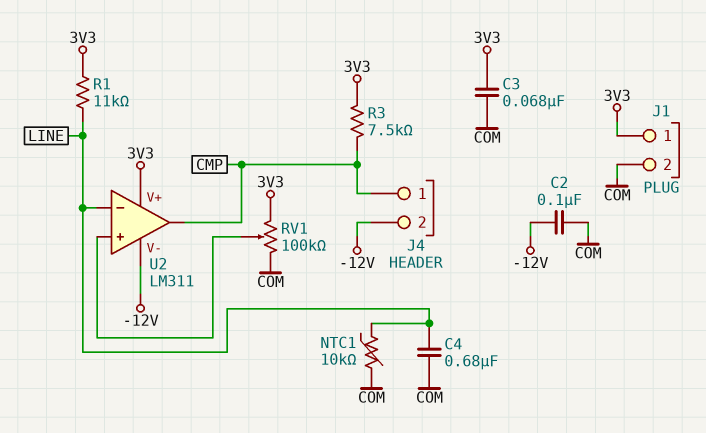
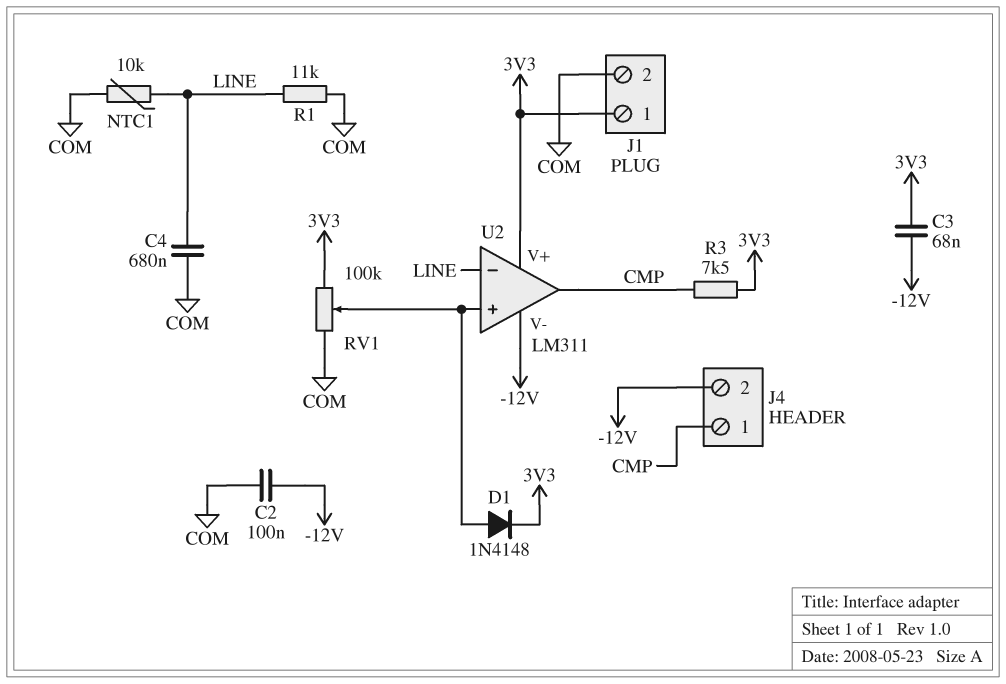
C3: 68nF (3V3, COM) -> 68nF (-12V, 3V3)
D1: none -> diode 1N4148 (A U2/in+, K 3V3)
R1: 11k (3V3, LINE) -> 11k (COM, LINE)

